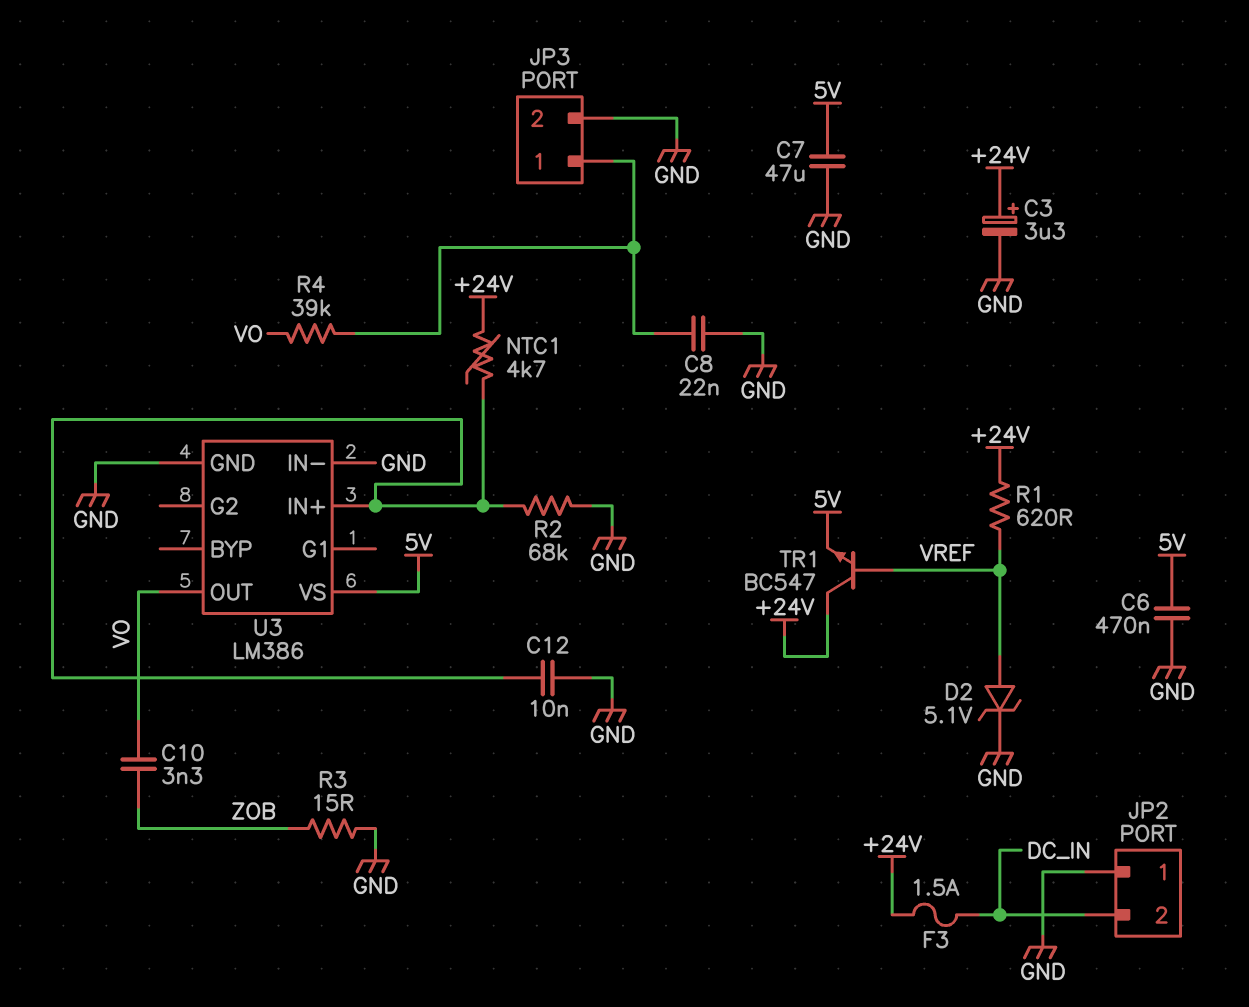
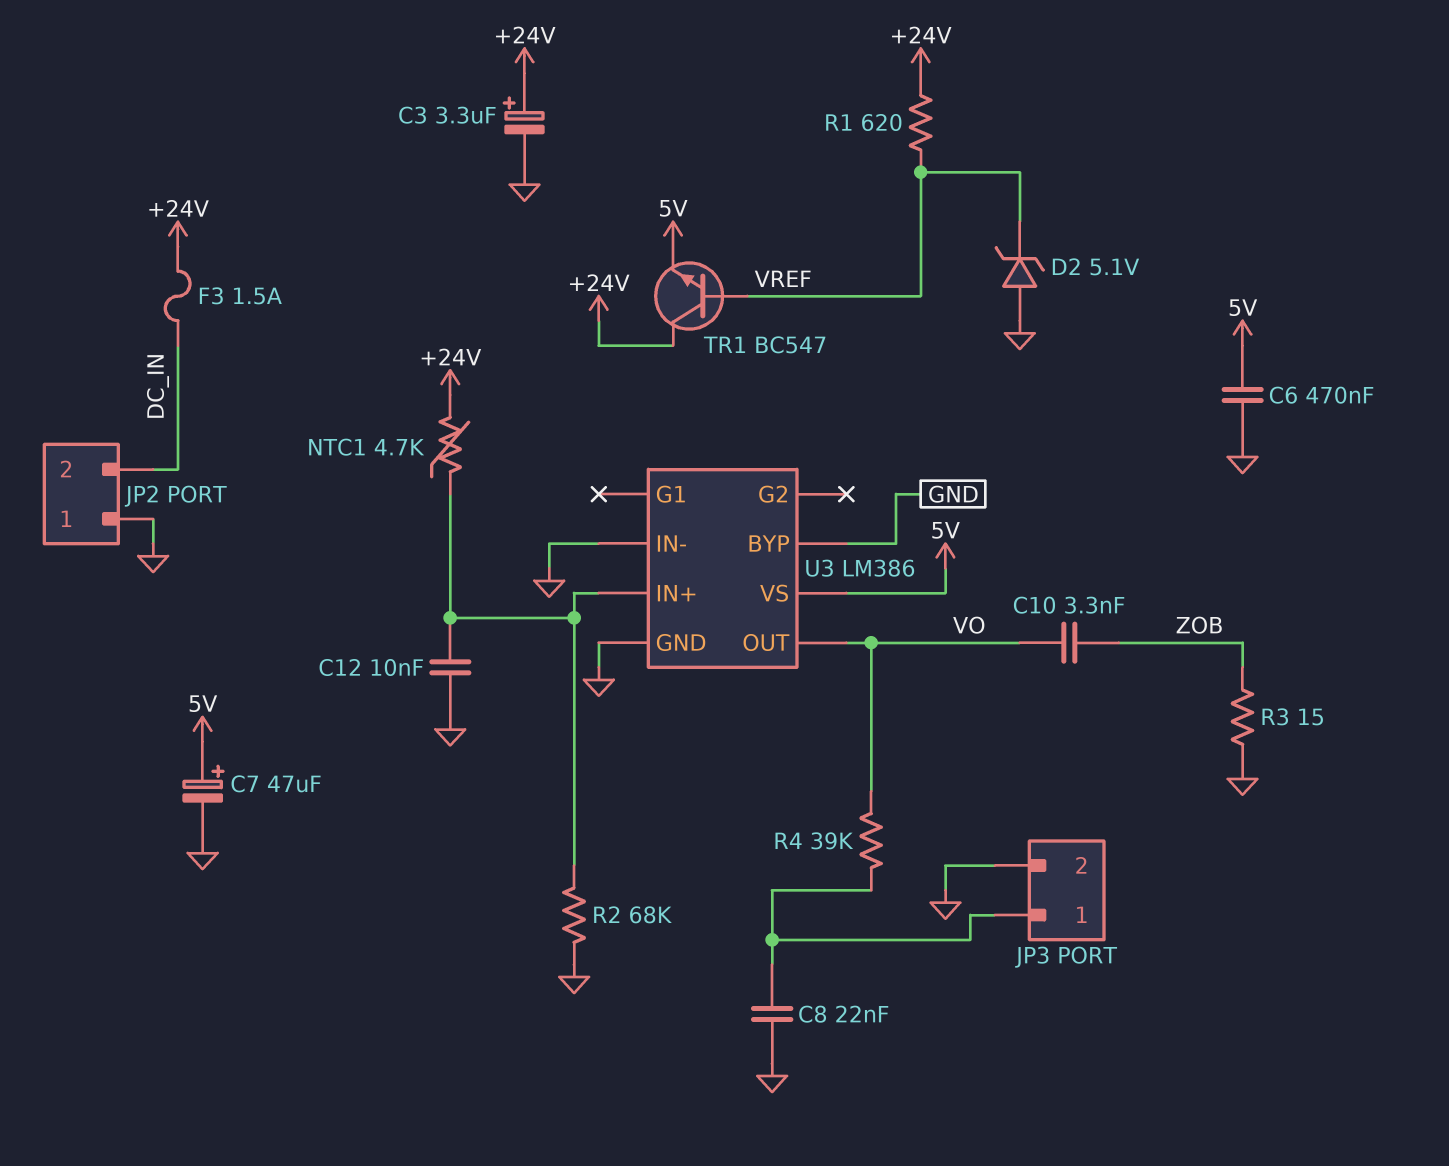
C7: 47uF (5V, GND) -> 47uF (plus 5V, minus GND)
D2: zener 5.1V (A VREF, K GND) -> zener 5.1V (A GND, K VREF)
U3 pin BYP: none -> GND

